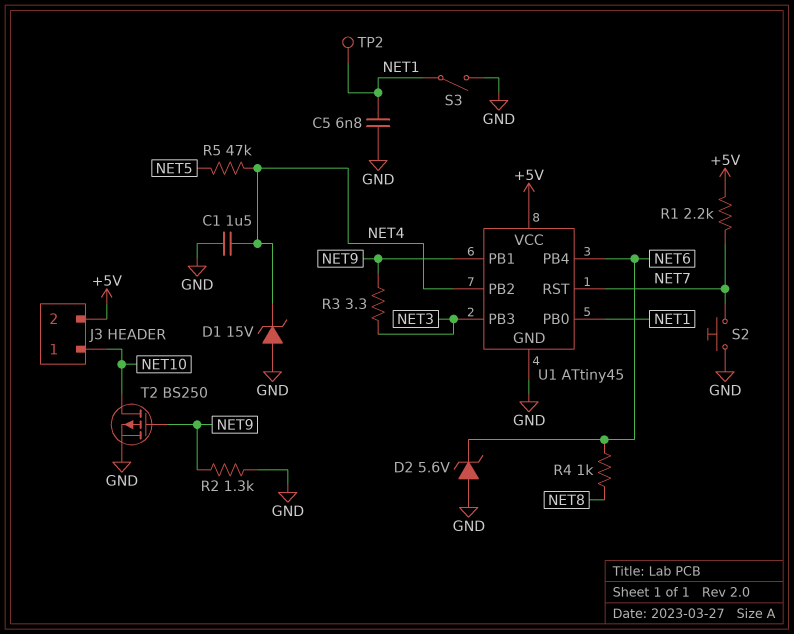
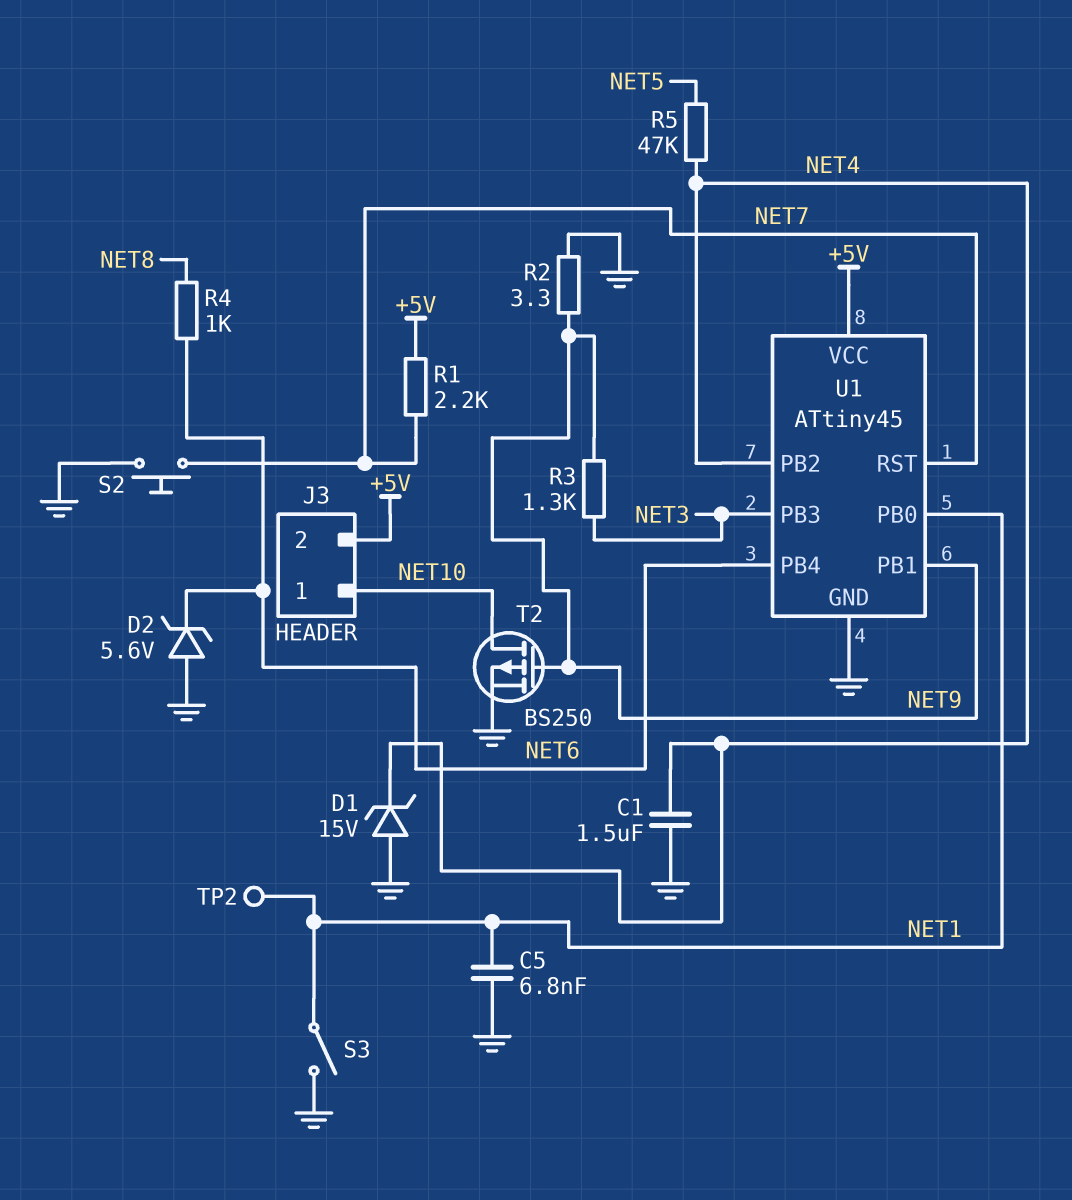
R2: 1.3k (GND, NET9) -> 3.3 (GND, NET9)
R3: 3.3 (NET3, NET9) -> 1.3k (NET3, NET9)

